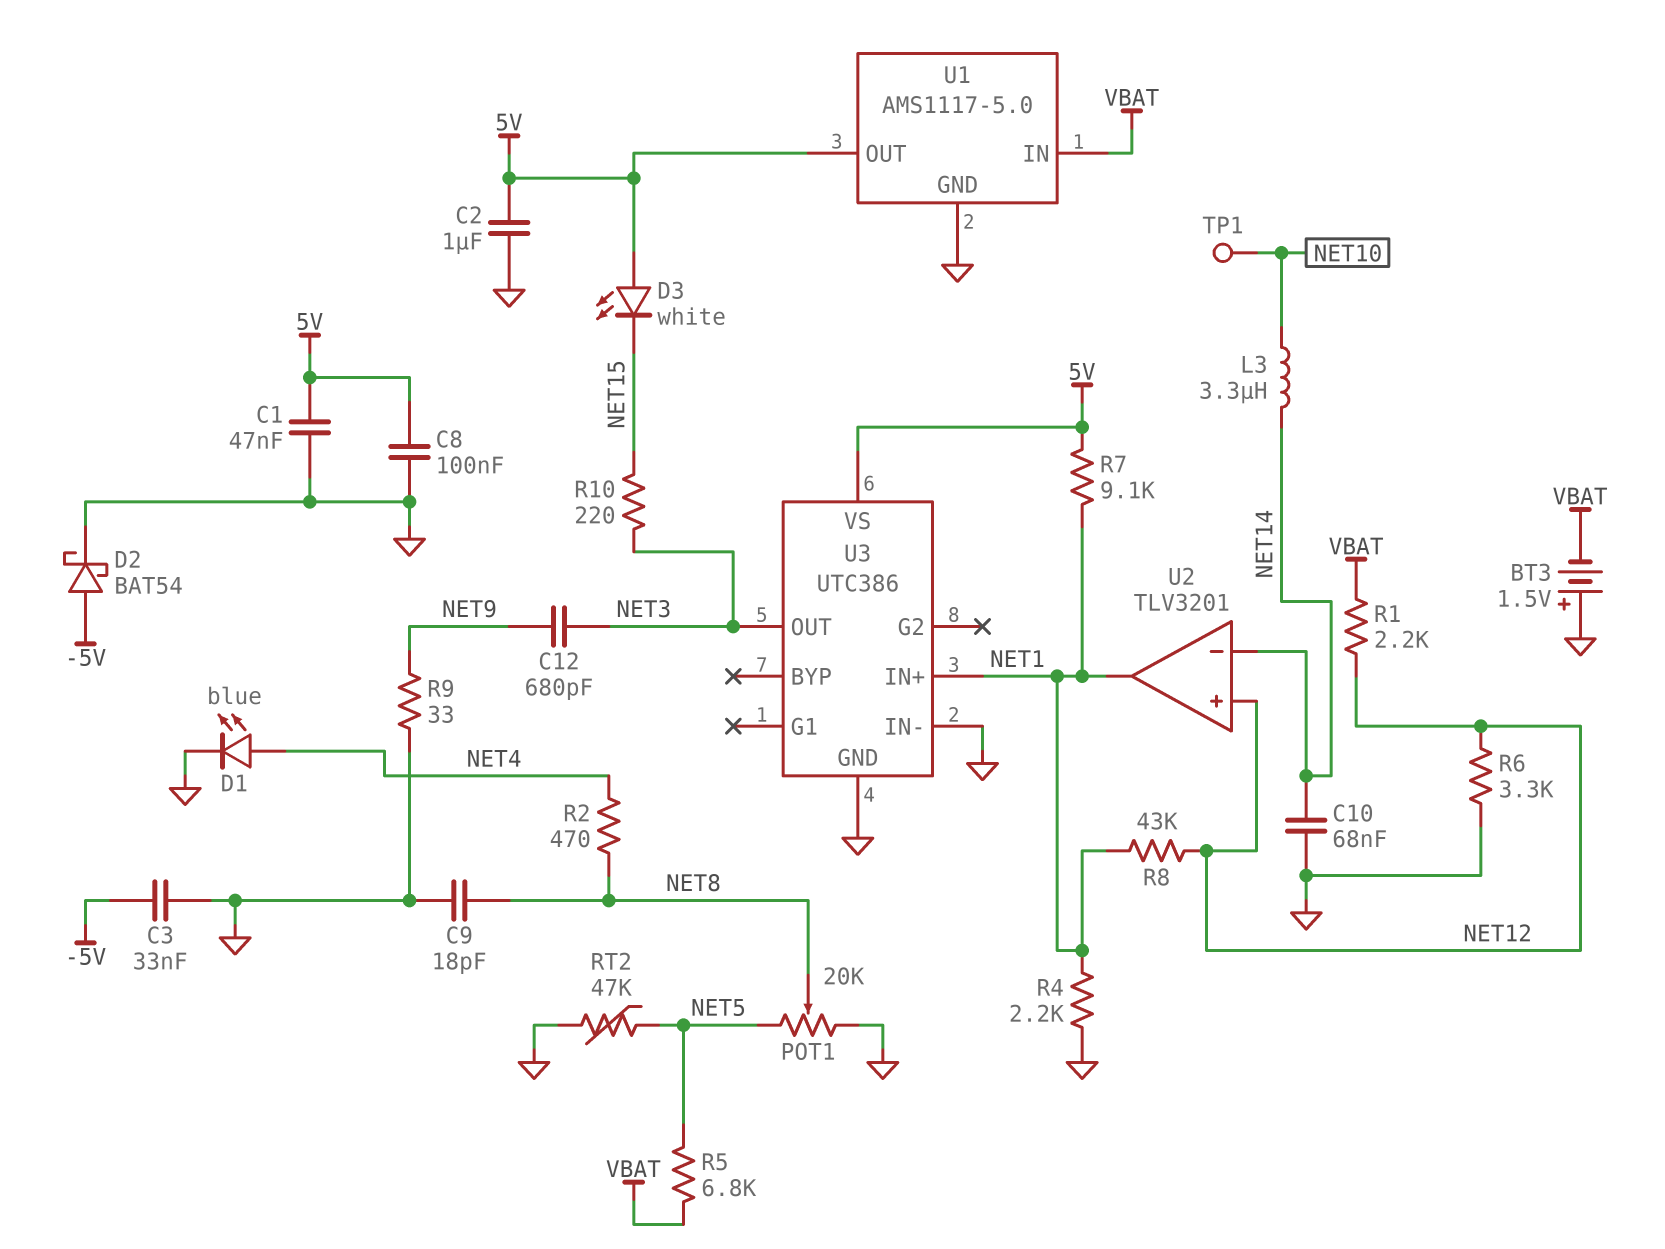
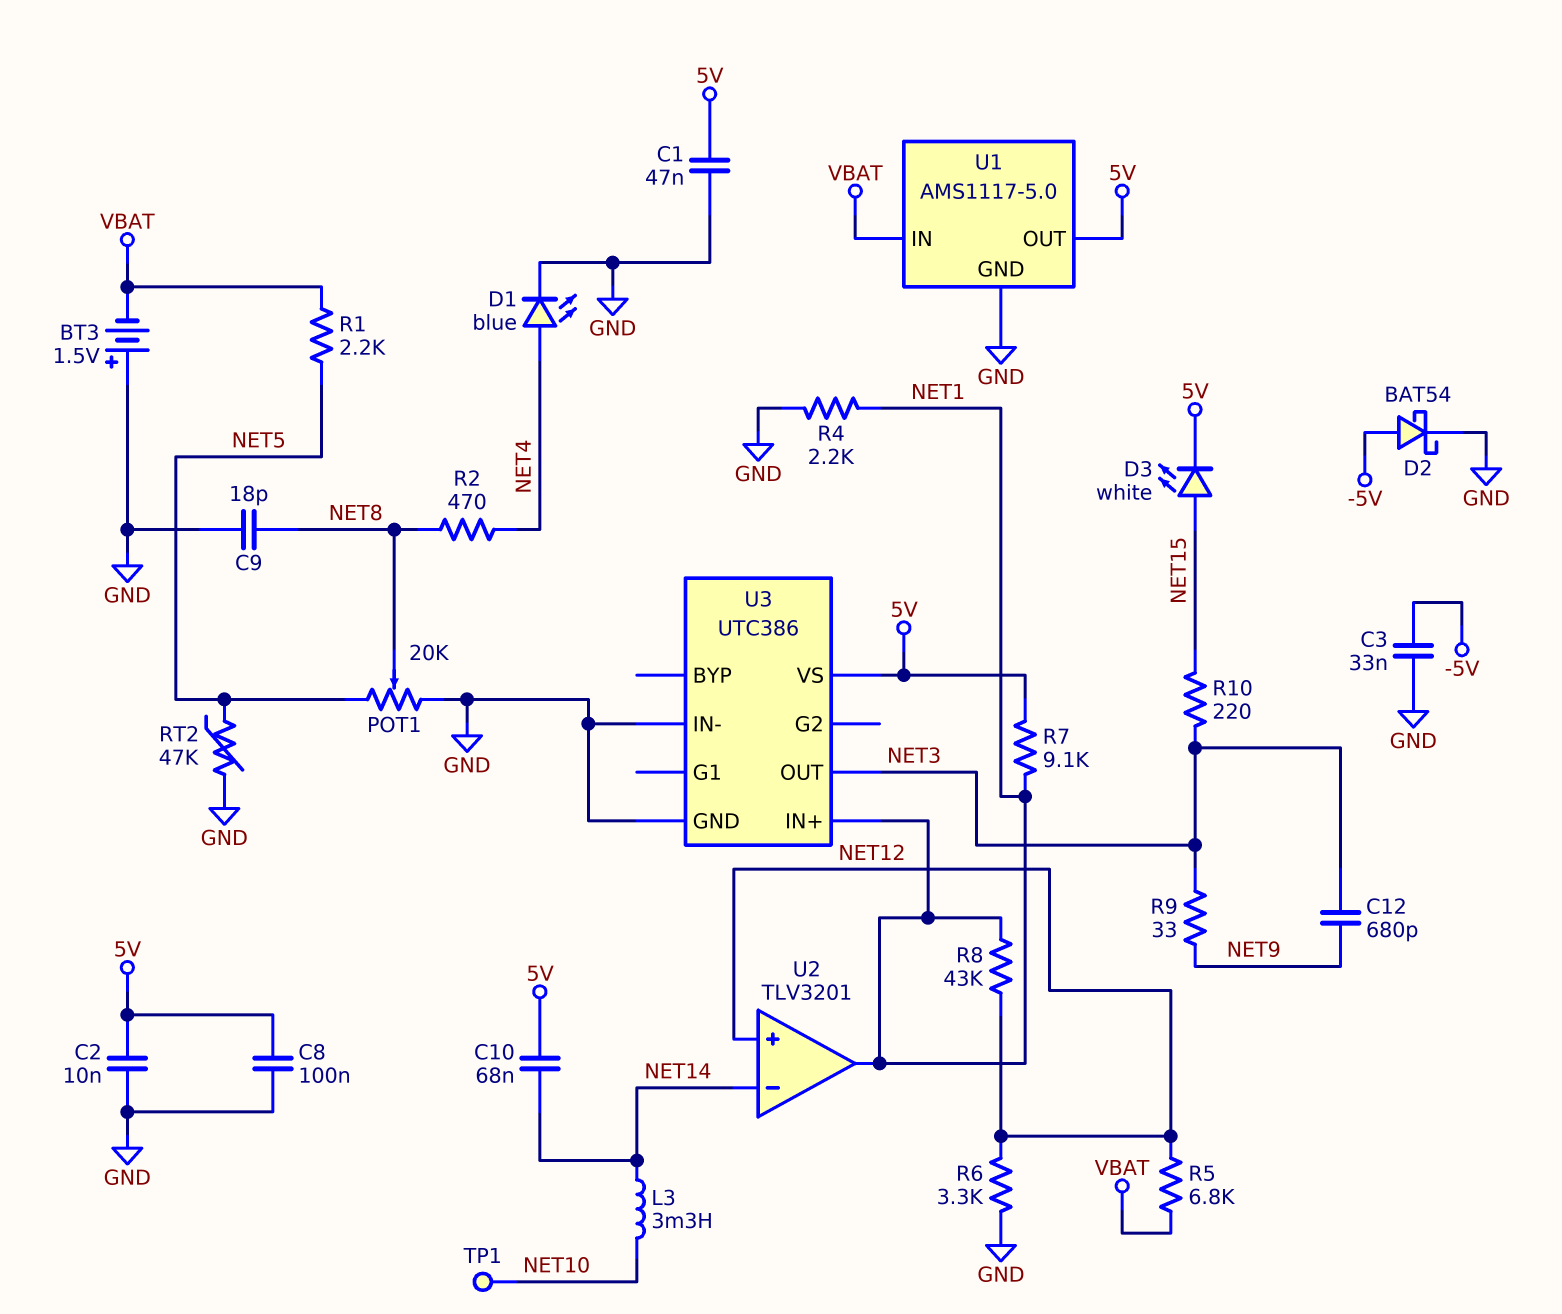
C2: 1uF (5V, GND) -> 10nF (5V, GND)
C10: 68nF (GND, NET14) -> 68nF (5V, NET14)
D3: LED white (A 5V, K NET15) -> LED white (A NET15, K 5V)
L3: 3.3uH (NET10, NET14) -> 3.3mH (NET10, NET14)
R1: 2.2k (NET12, VBAT) -> 2.2k (NET5, VBAT)
R5: 6.8k (NET5, VBAT) -> 6.8k (NET12, VBAT)
R9: 33 (GND, NET9) -> 33 (NET3, NET9)

